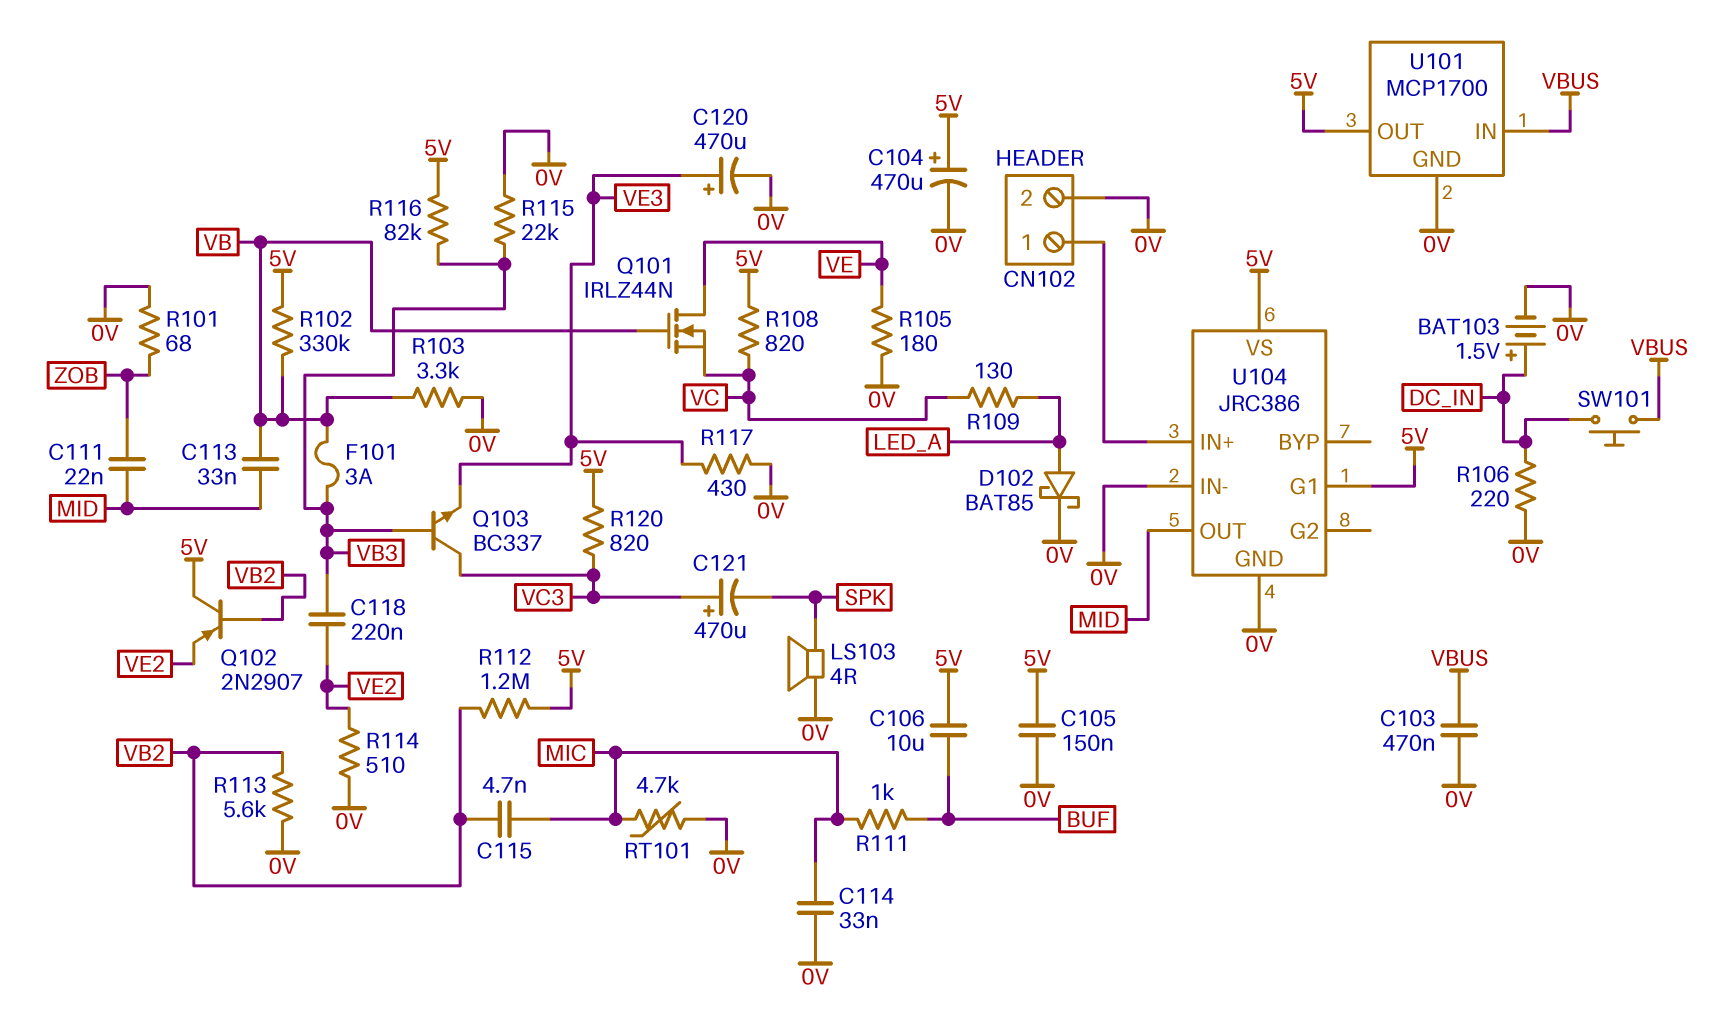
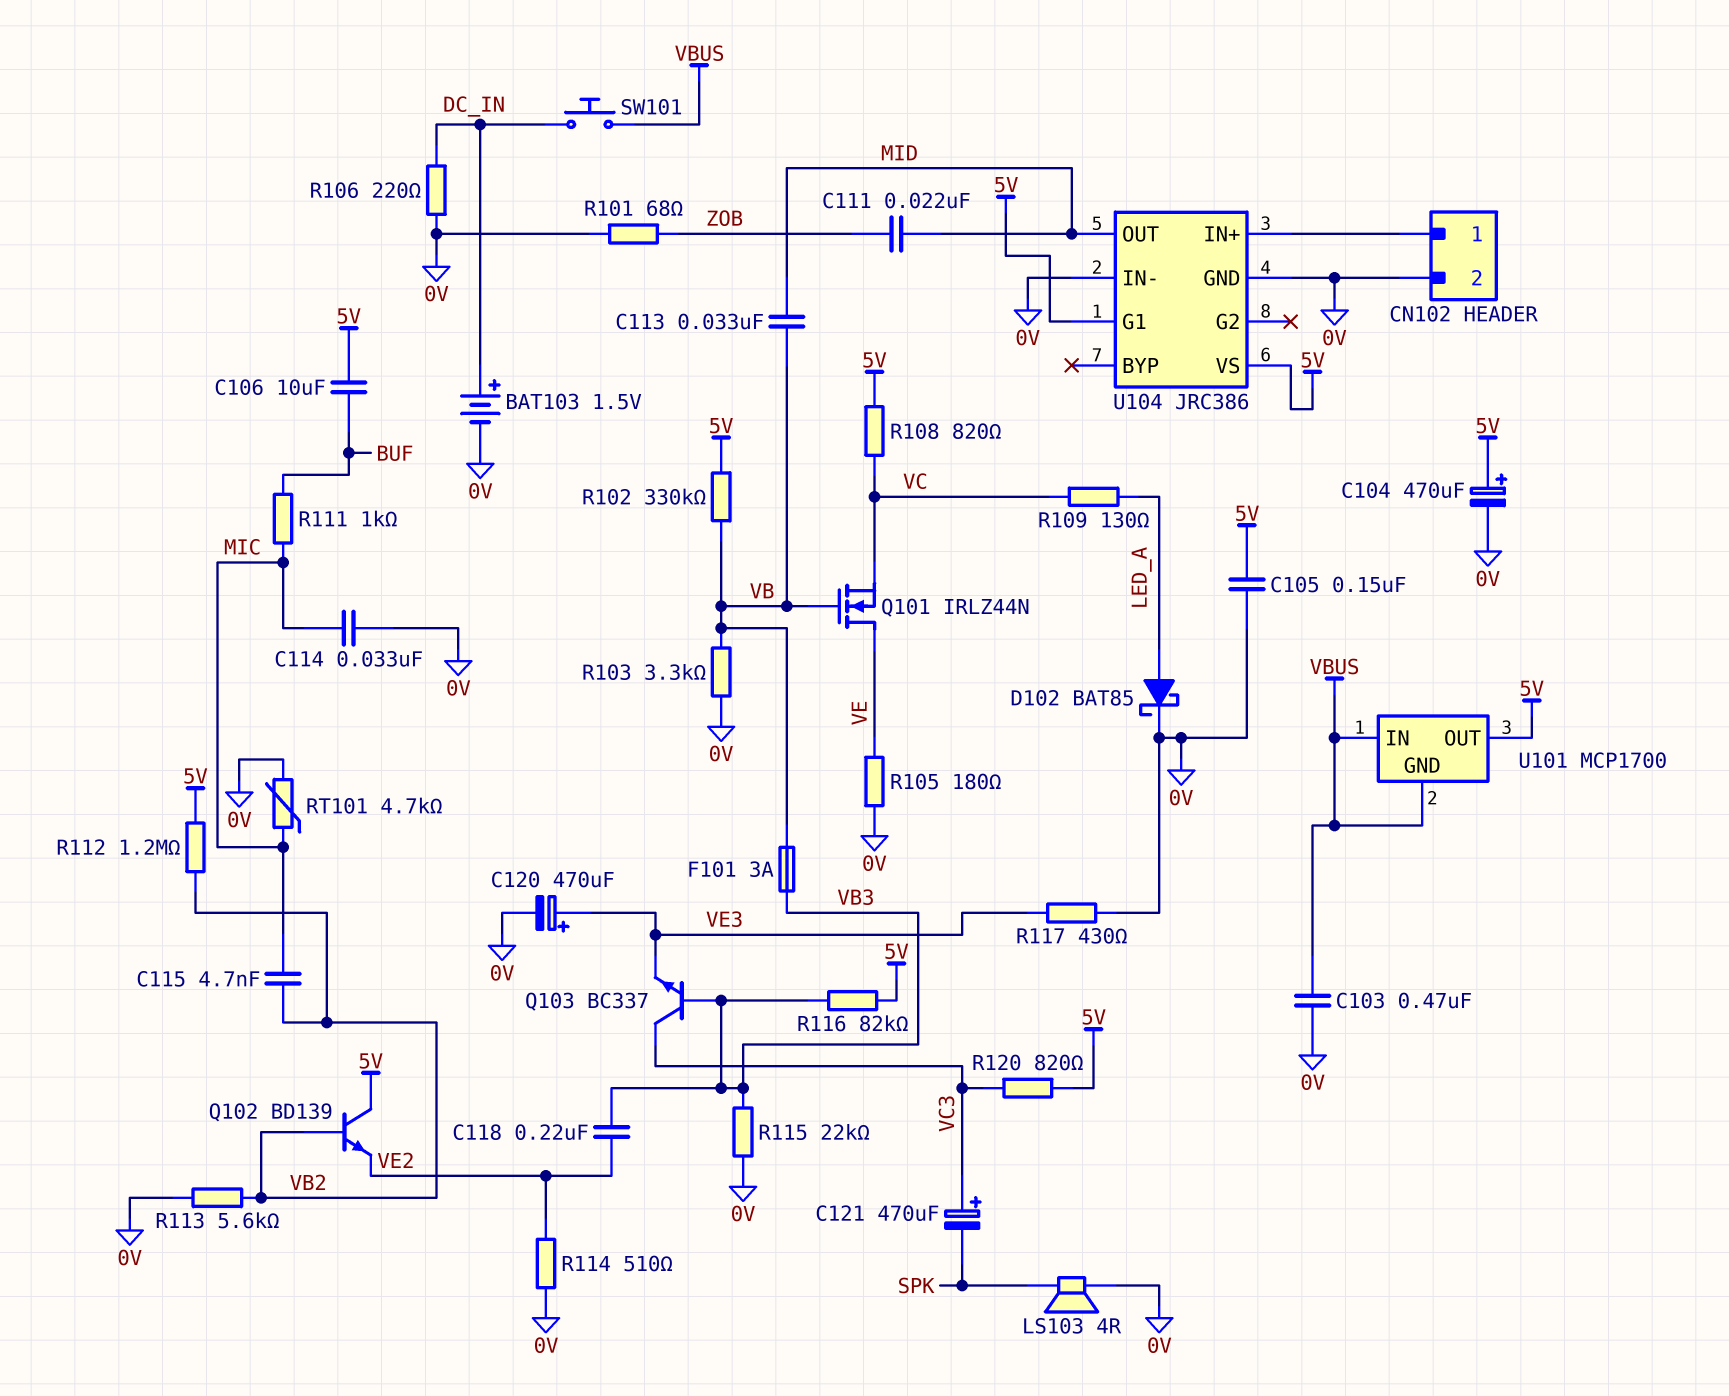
Q102: PNP 2N2907 (B VB2, C 5V, E VE2) -> NPN BD139 (B VB2, C 5V, E VE2)
U101 pin GND: 0V -> VBUS

